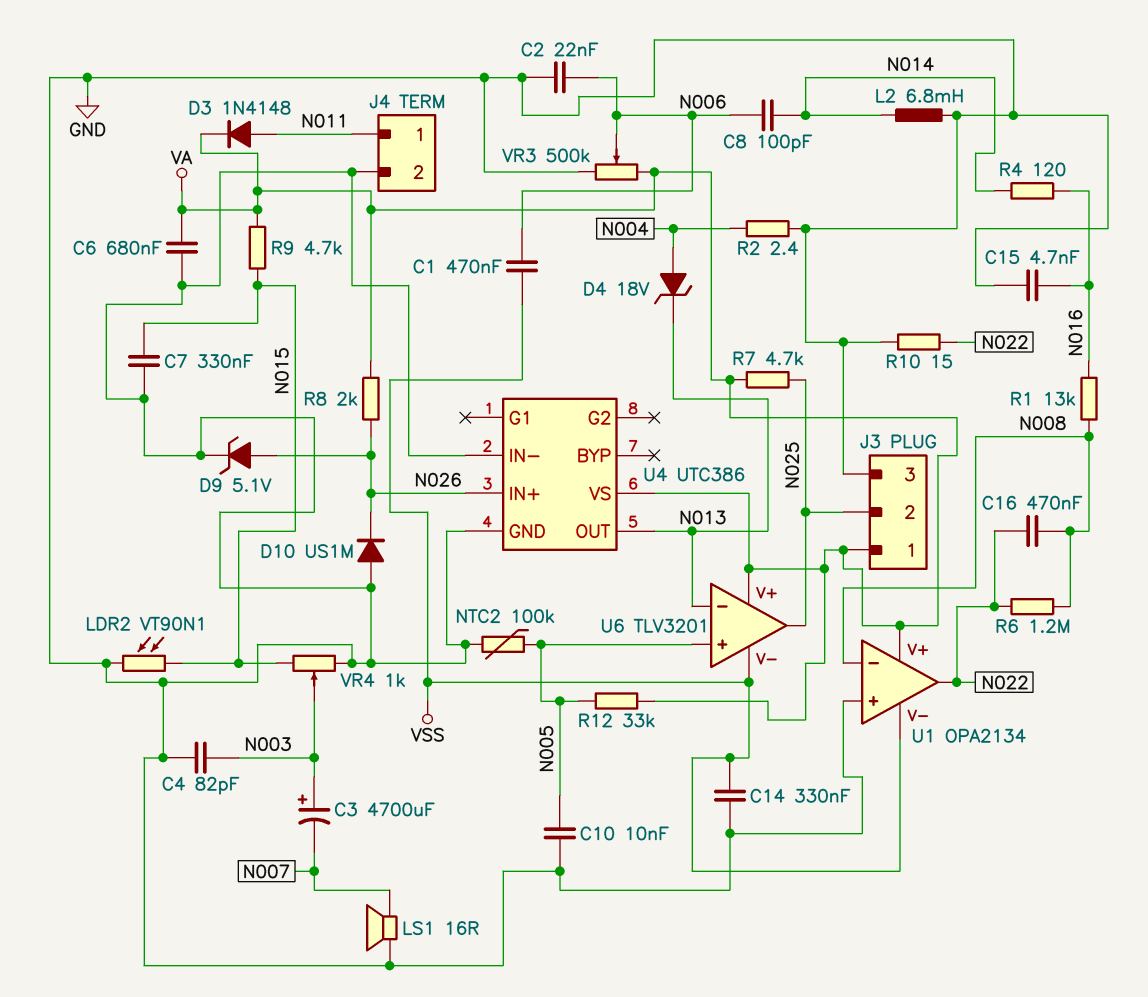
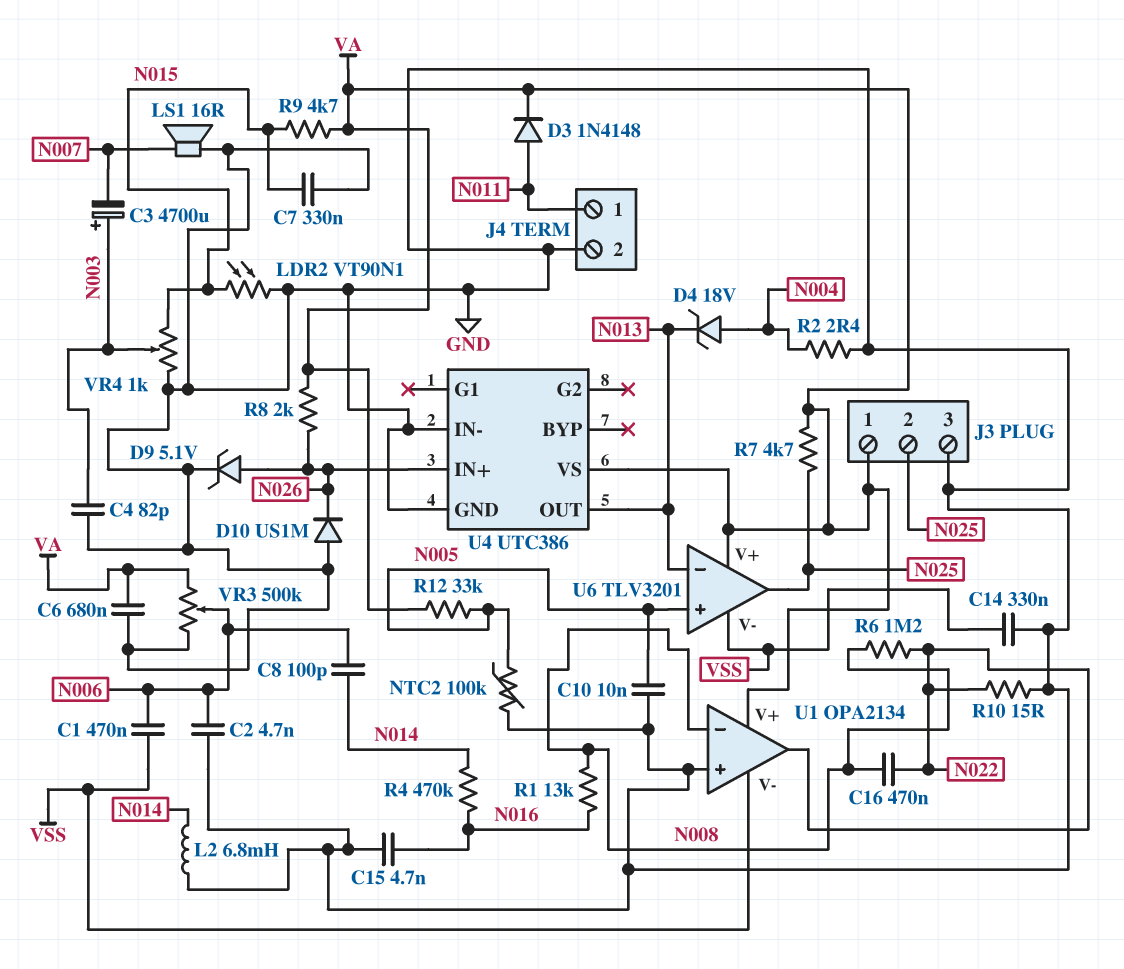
C2: 22nF (GND, N006) -> 4.7nF (GND, N006)
R4: 120 (N014, N016) -> 470k (N014, N016)

